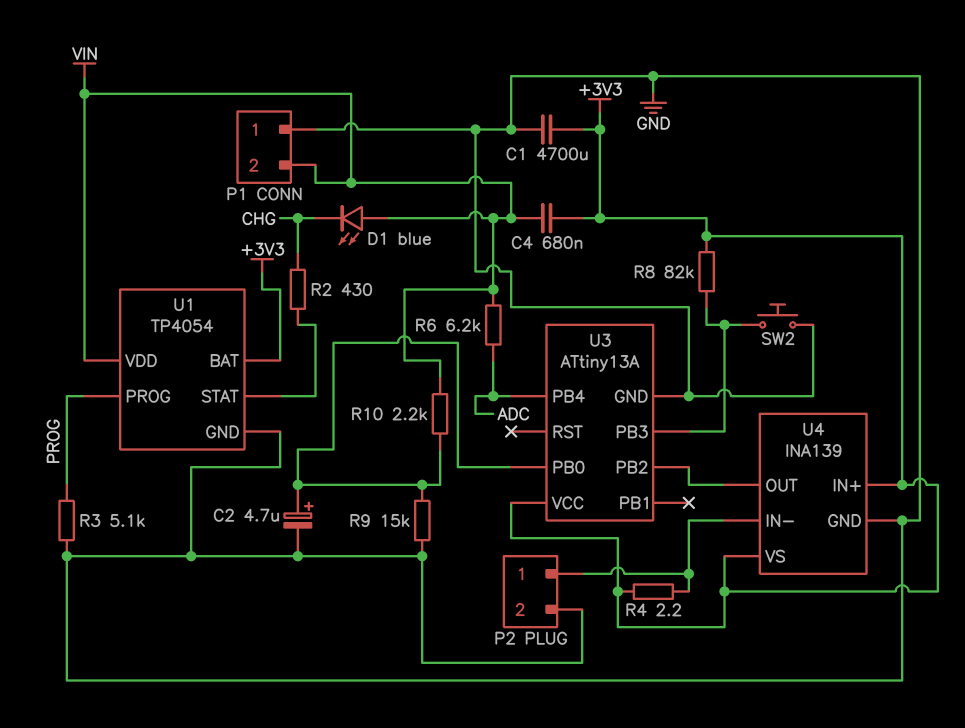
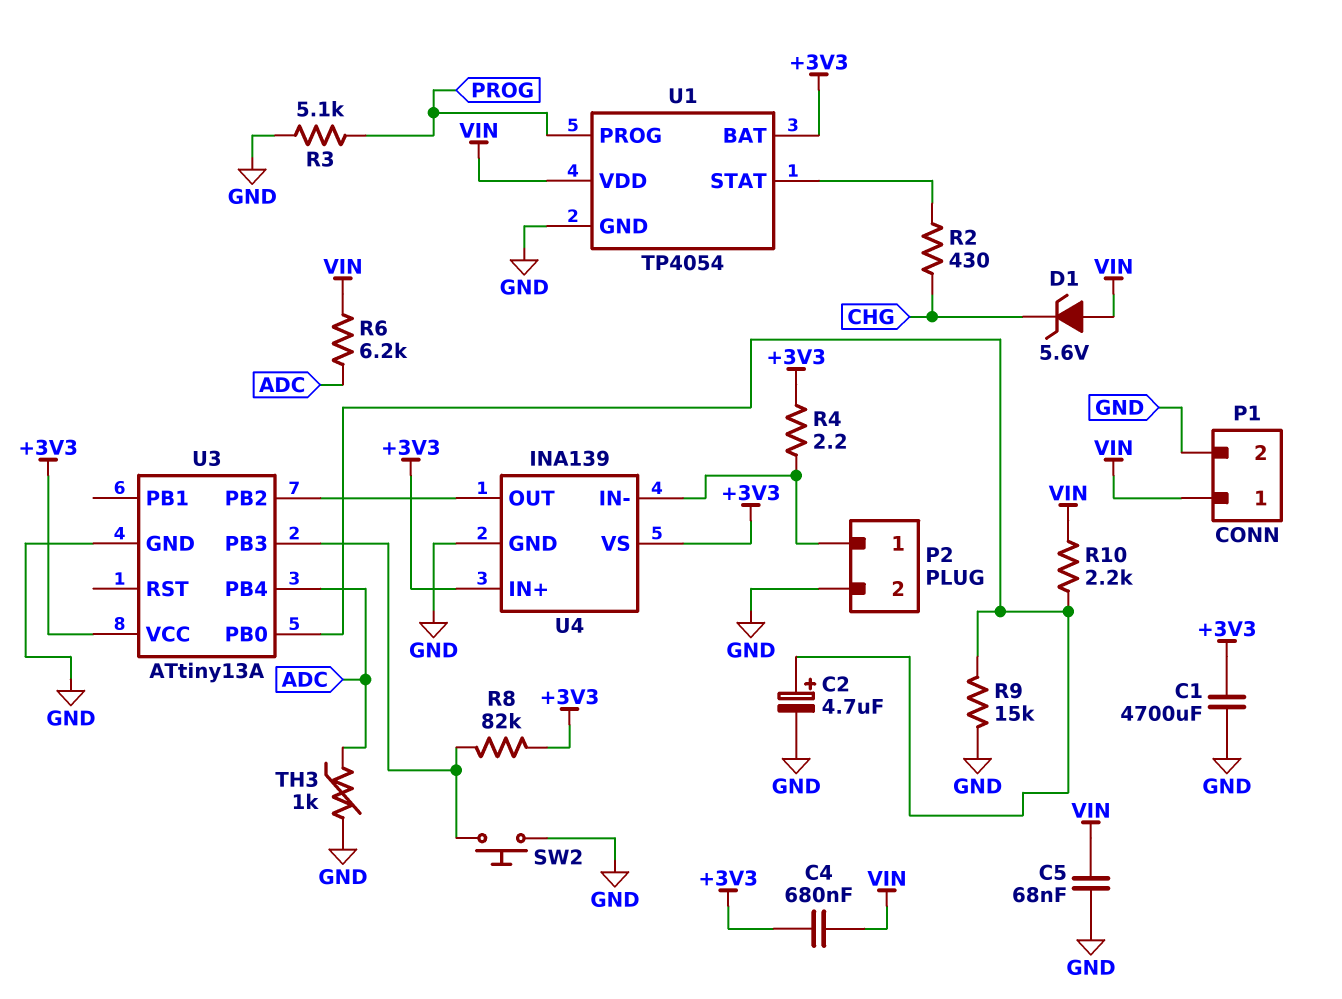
C5: none -> 68nF (GND, VIN)
D1: LED blue (A VIN, K CHG) -> zener 5.6V (A VIN, K CHG)
P1 pin 1: GND -> VIN
P1 pin 2: VIN -> GND
TH3: none -> 1k (ADC, GND)

